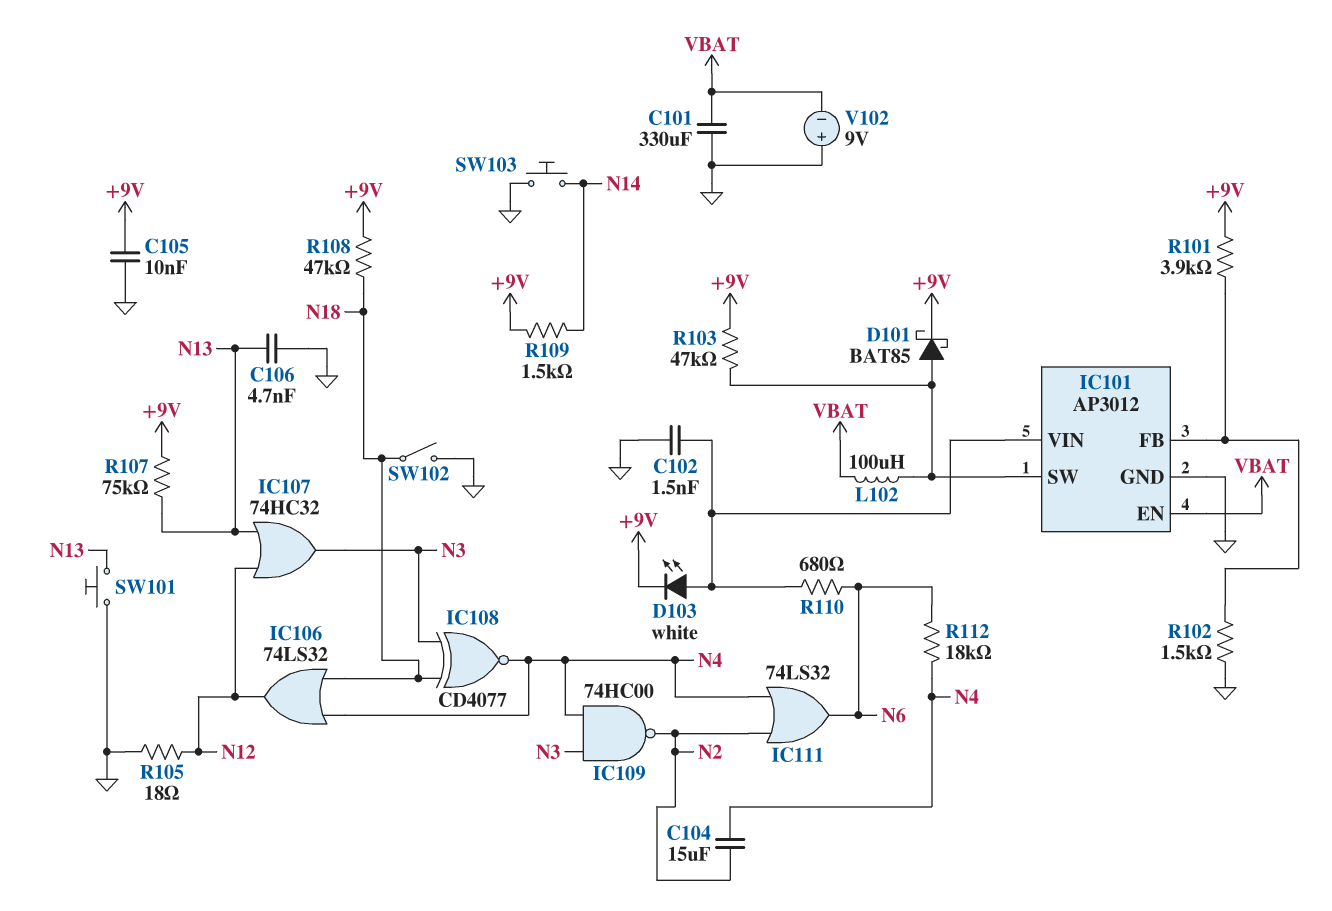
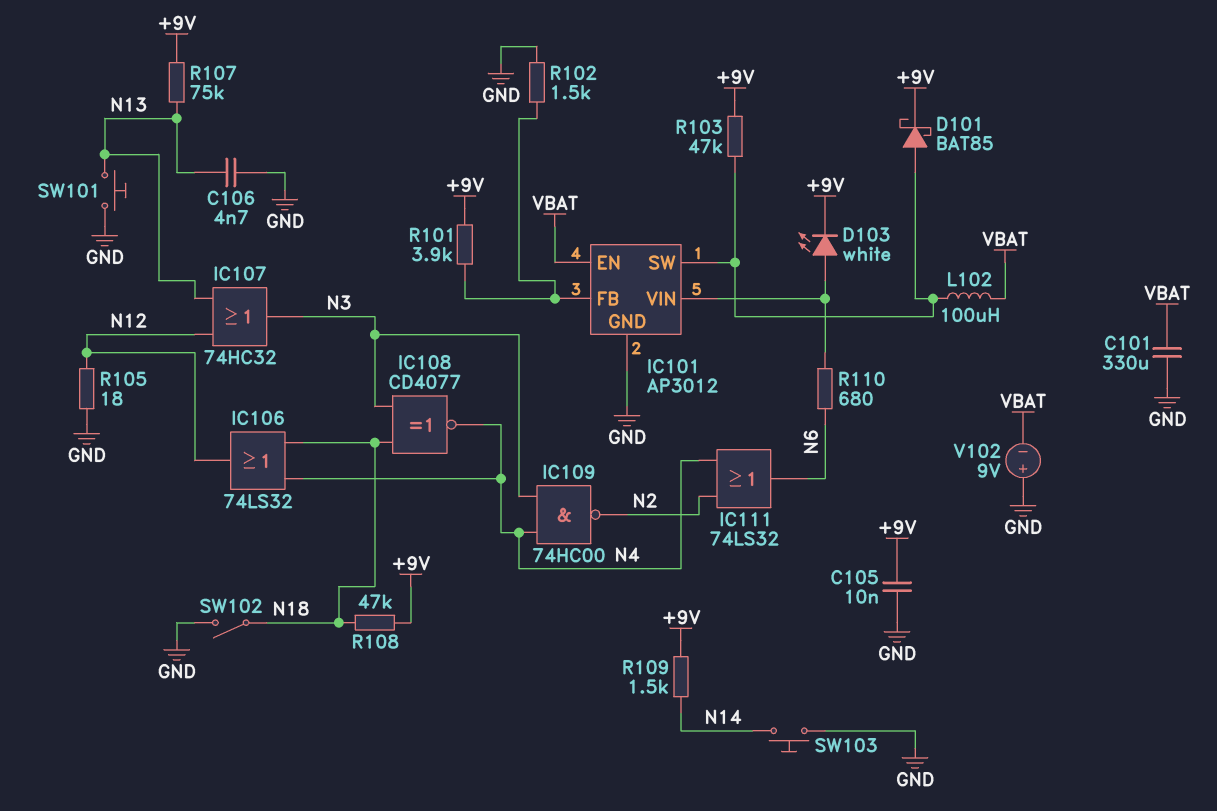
C102: 1.5nF (GND, IC101/VIN) -> none
C104: 15uF (N2, N4) -> none
R112: 18k (N4, N6) -> none

